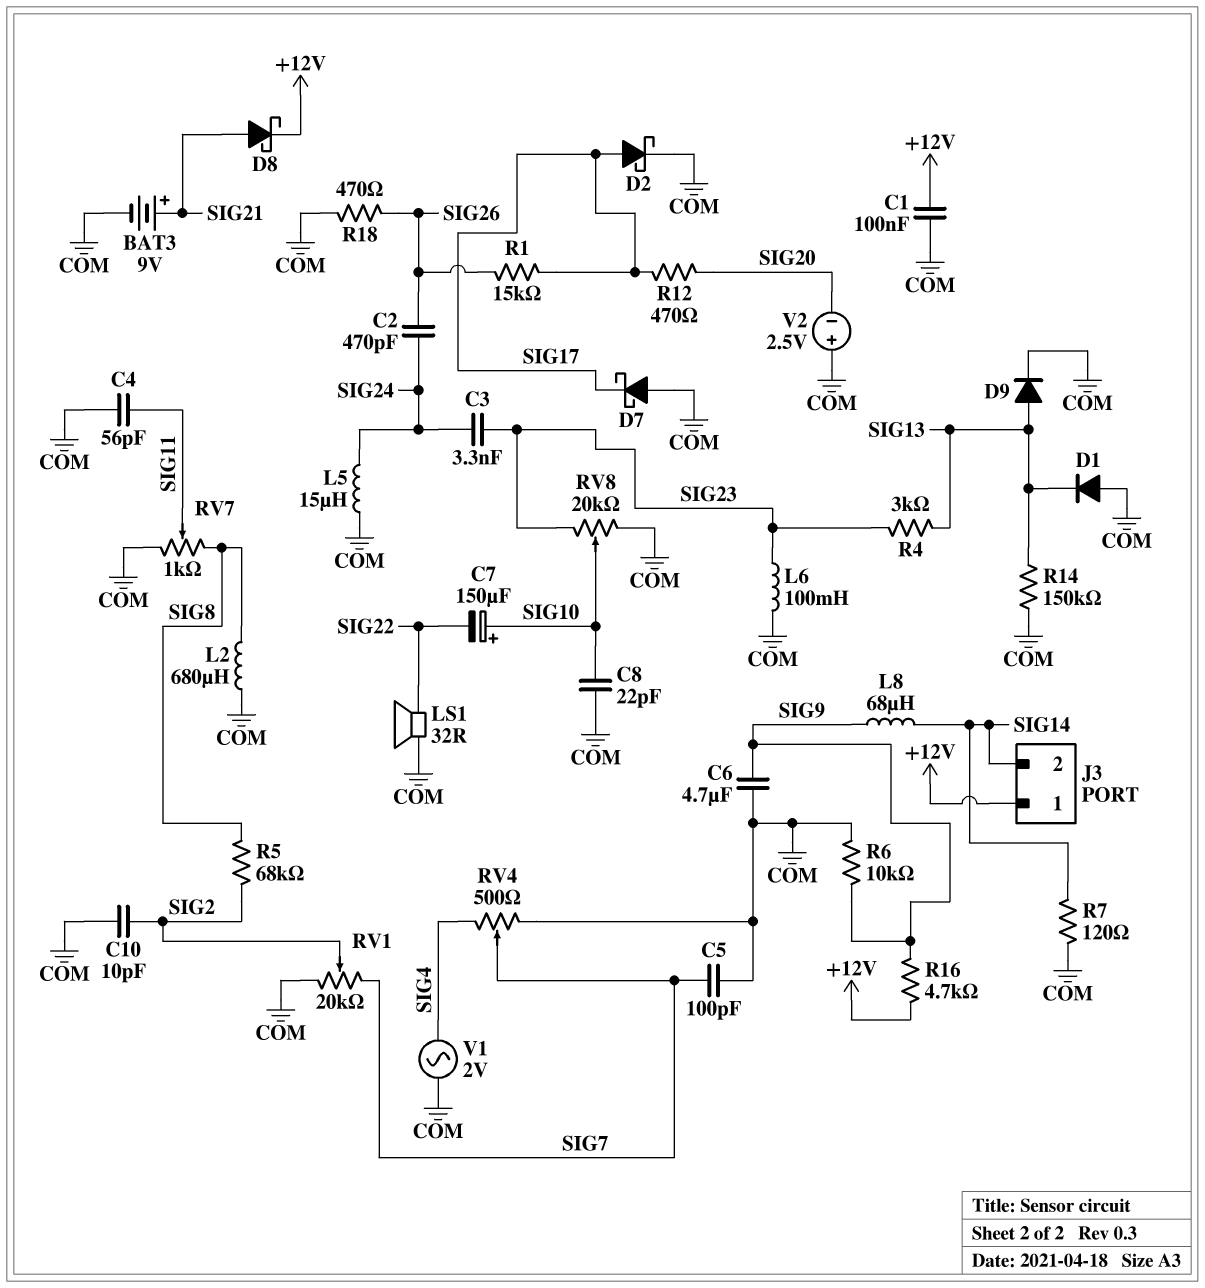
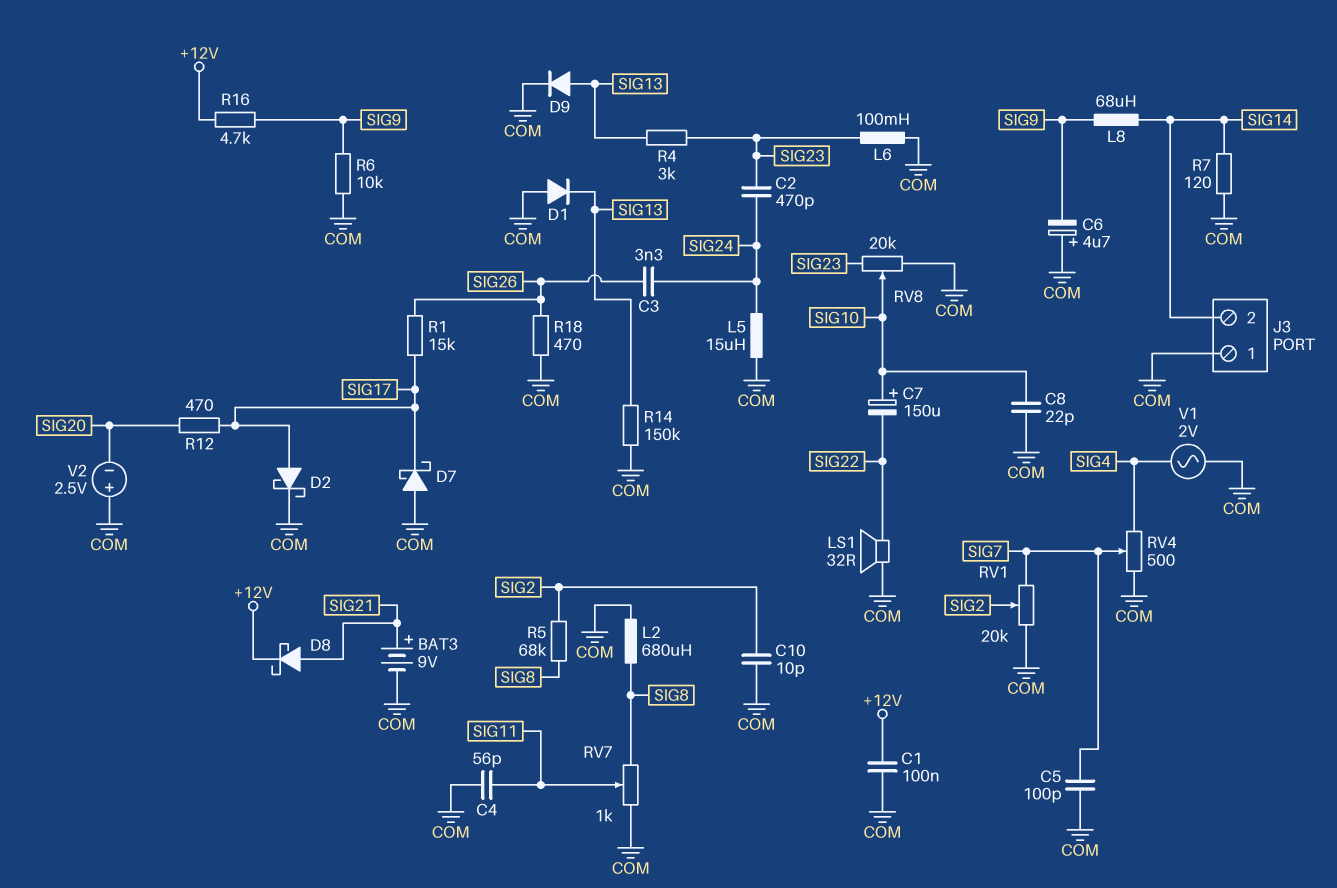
C2: 470pF (SIG24, SIG26) -> 470pF (SIG23, SIG24)
C3: 3.3nF (SIG23, SIG24) -> 3.3nF (SIG24, SIG26)
C6: 4.7uF (COM, SIG9) -> 4.7uF (plus COM, minus SIG9)
J3 pin 1: +12V -> COM

